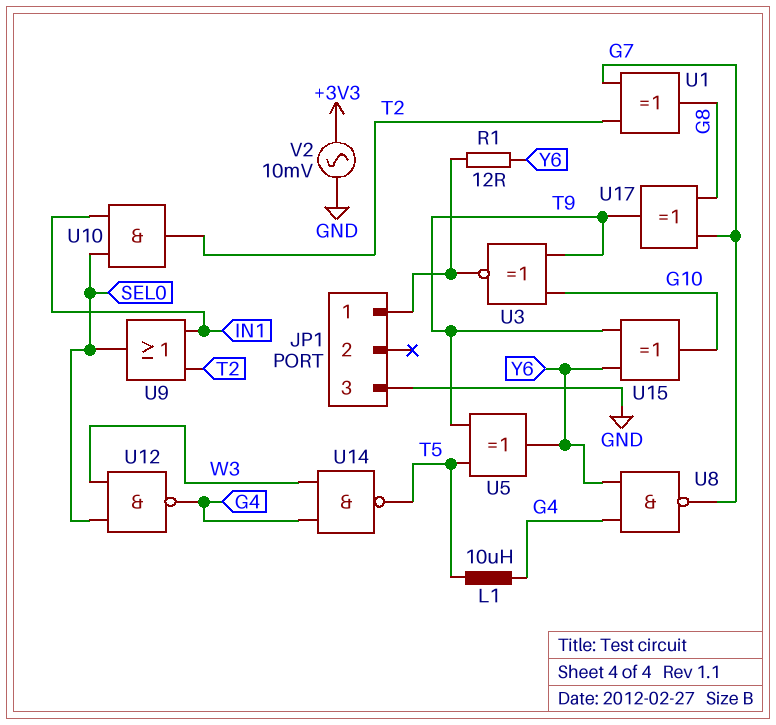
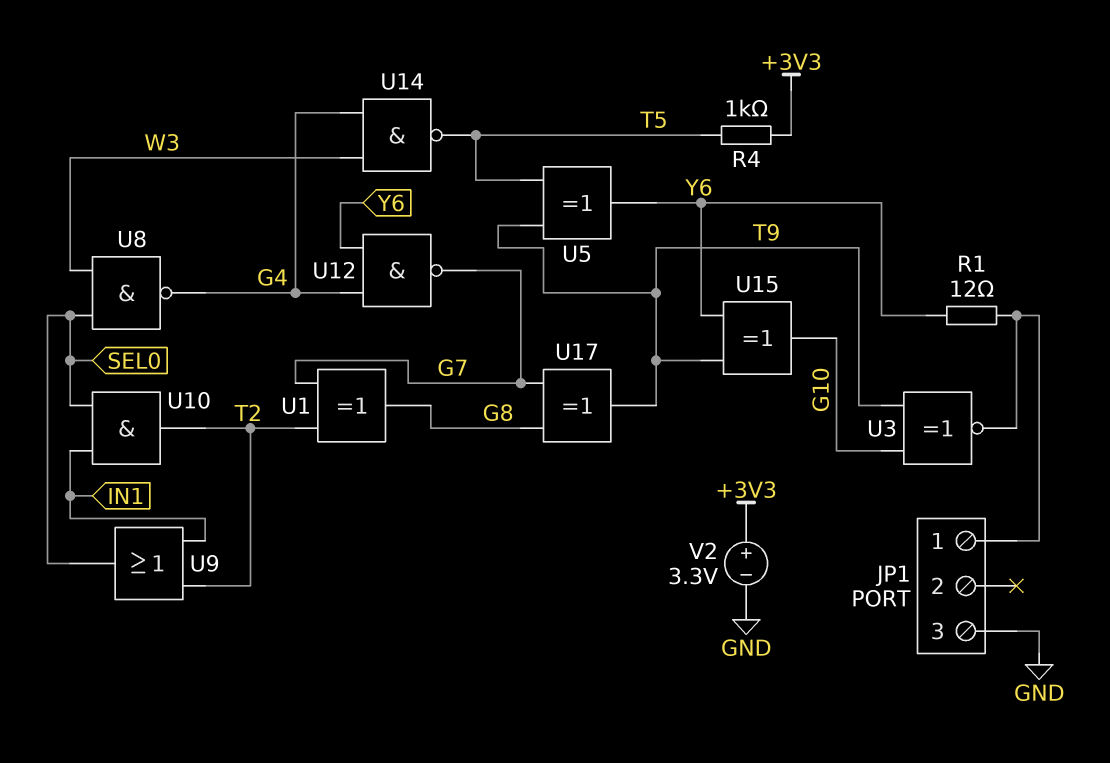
L1: 10uH (G4, T5) -> none
R4: none -> 1k (+3V3, T5)
U8: NAND (in G4, in Y6, out G7) -> NAND (in SEL0, in W3, out G4)
U12: NAND (in SEL0, in W3, out G4) -> NAND (in G4, in Y6, out G7)
V2: AC 10mV (+3V3, GND) -> 3.3V (plus +3V3, minus GND)

